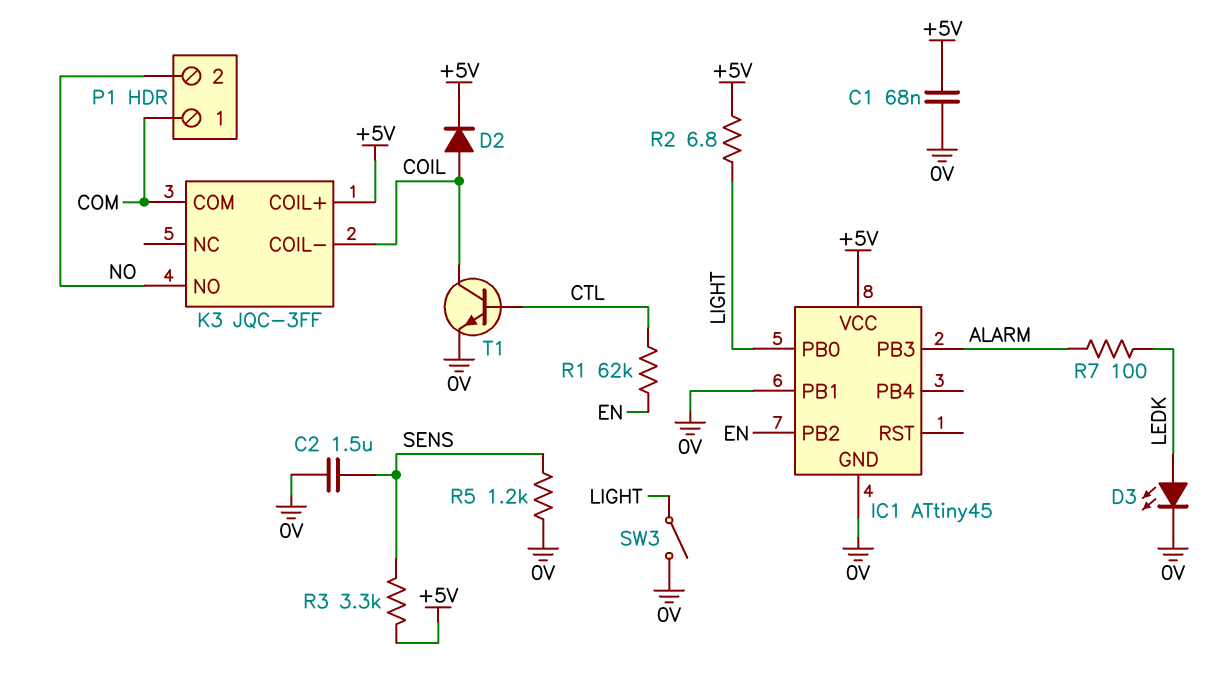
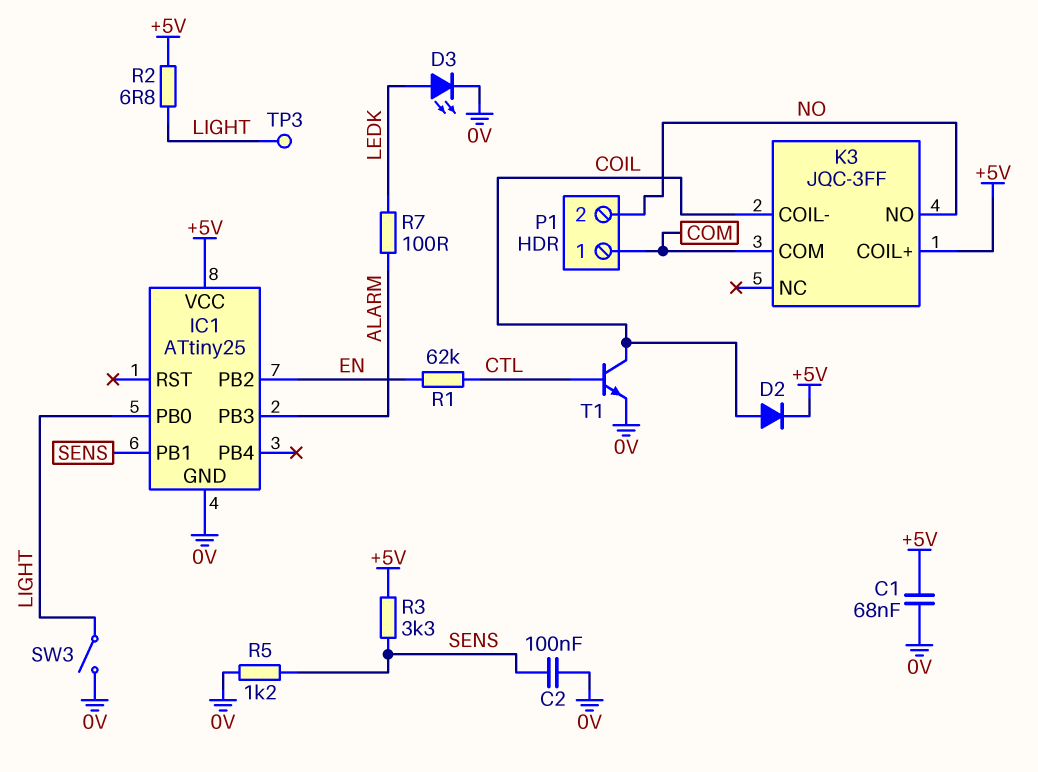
C2: 1.5uF (0V, SENS) -> 100nF (0V, SENS)
IC1: ATtiny45 -> ATtiny25
IC1 pin PB1: 0V -> SENS
TP3: none -> test point (LIGHT)

